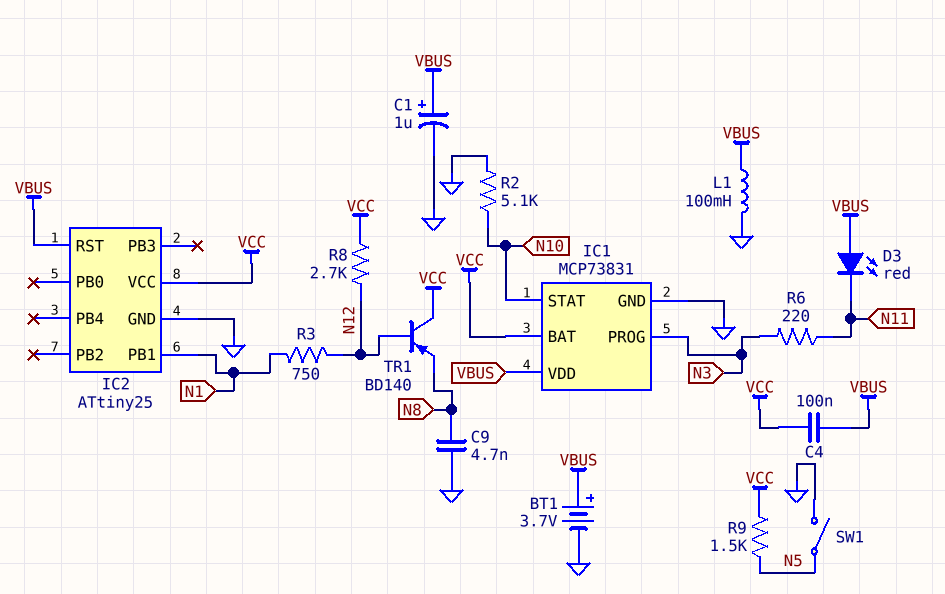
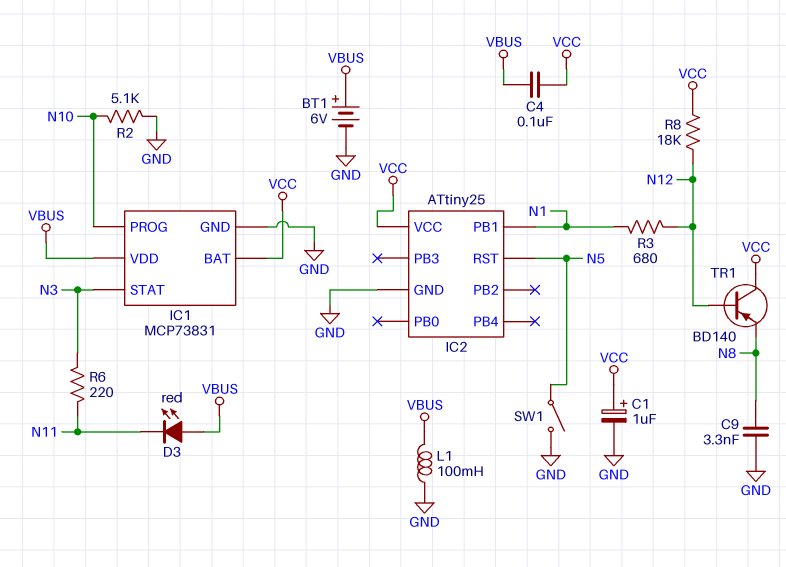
BT1: 3.7V (plus VBUS, minus GND) -> 6V (plus VBUS, minus GND)
C1: 1uF (plus VBUS, minus GND) -> 1uF (plus VCC, minus GND)
C9: 4.7nF (GND, N8) -> 3.3nF (GND, N8)
IC1 pin PROG: N3 -> N10
IC1 pin STAT: N10 -> N3
IC2 pin RST: VBUS -> N5
R3: 750 (N1, N12) -> 680 (N1, N12)
R8: 2.7k (N12, VCC) -> 18k (N12, VCC)
R9: 1.5k (N5, VCC) -> none

